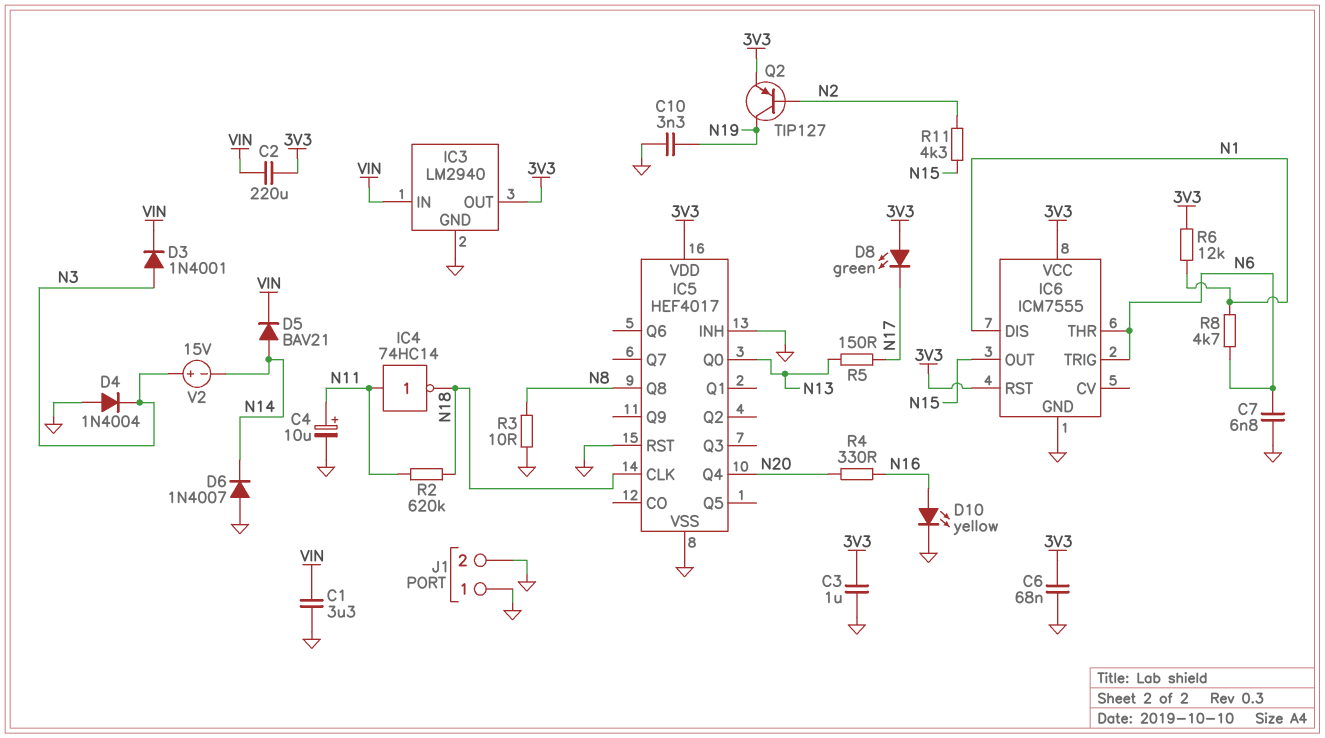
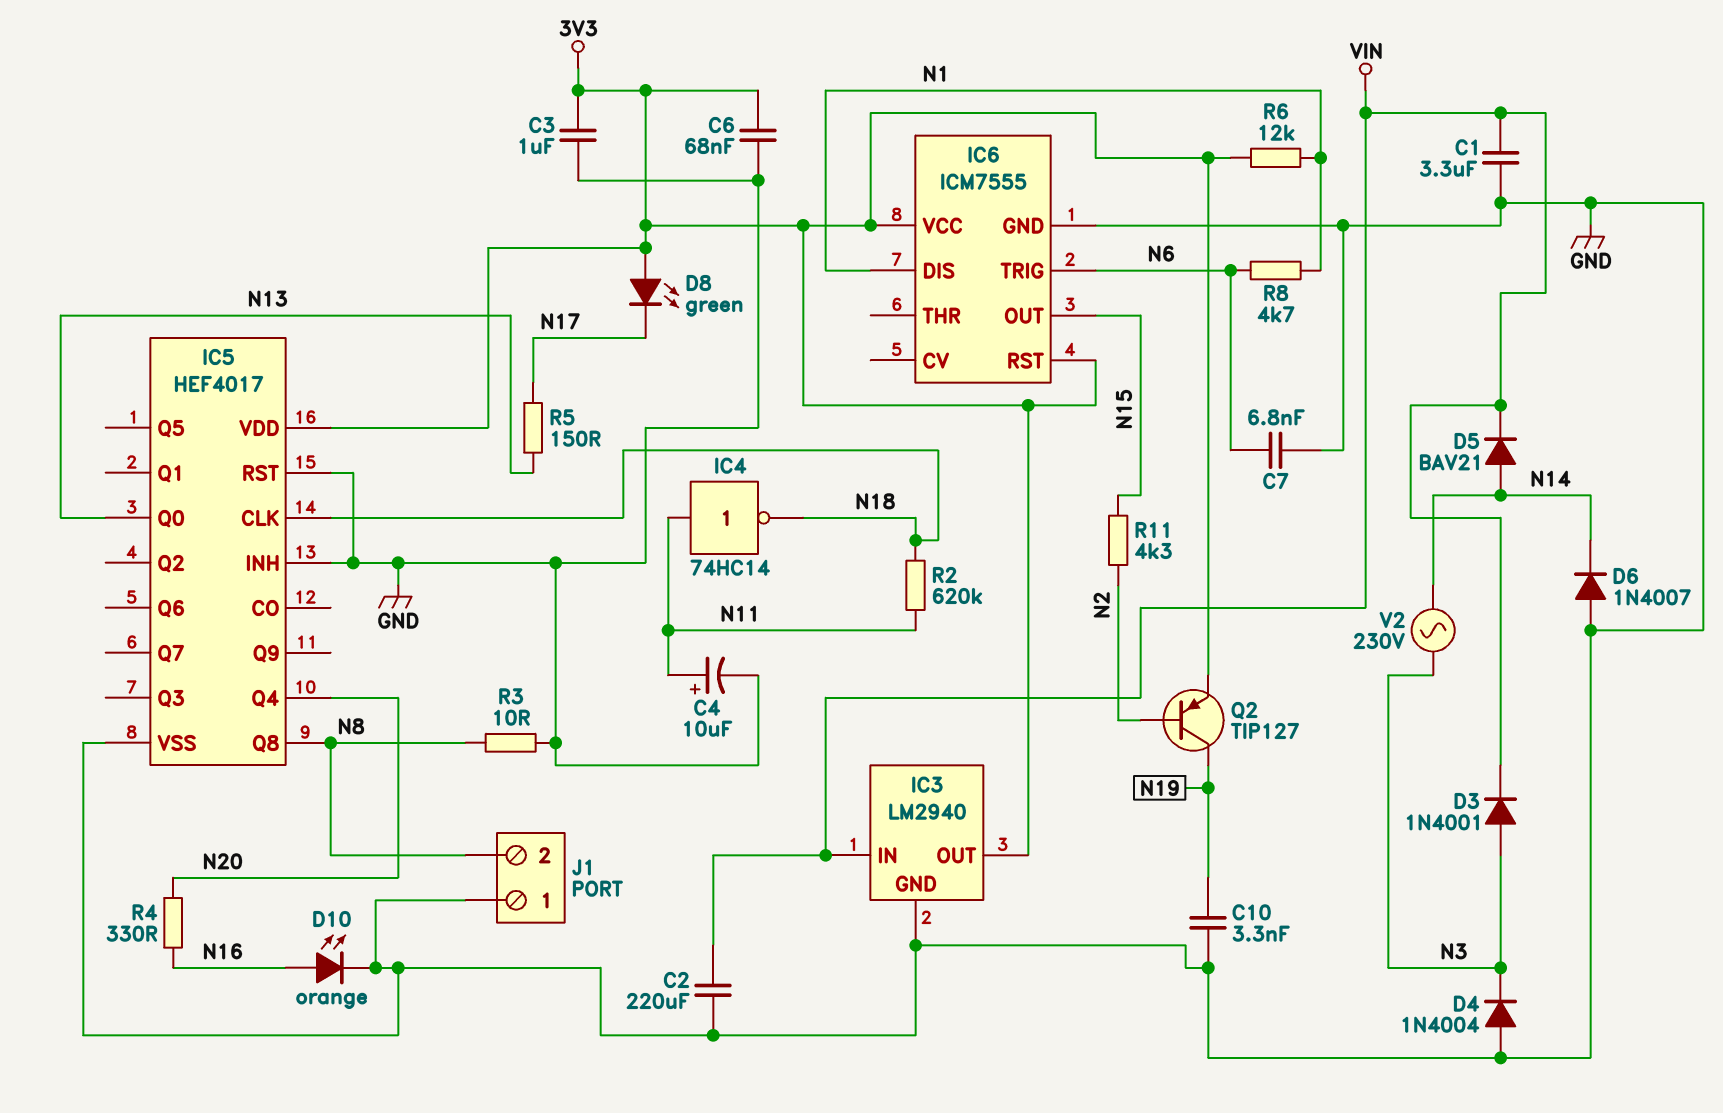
C2: 220uF (3V3, VIN) -> 220uF (GND, VIN)
D10: LED yellow (A N16, K GND) -> LED orange (A N16, K GND)
IC6 pin THR: N6 -> none
J1 pin 2: GND -> N8
V2: 15V (plus N3, minus N14) -> AC 230V (N3, N14)

